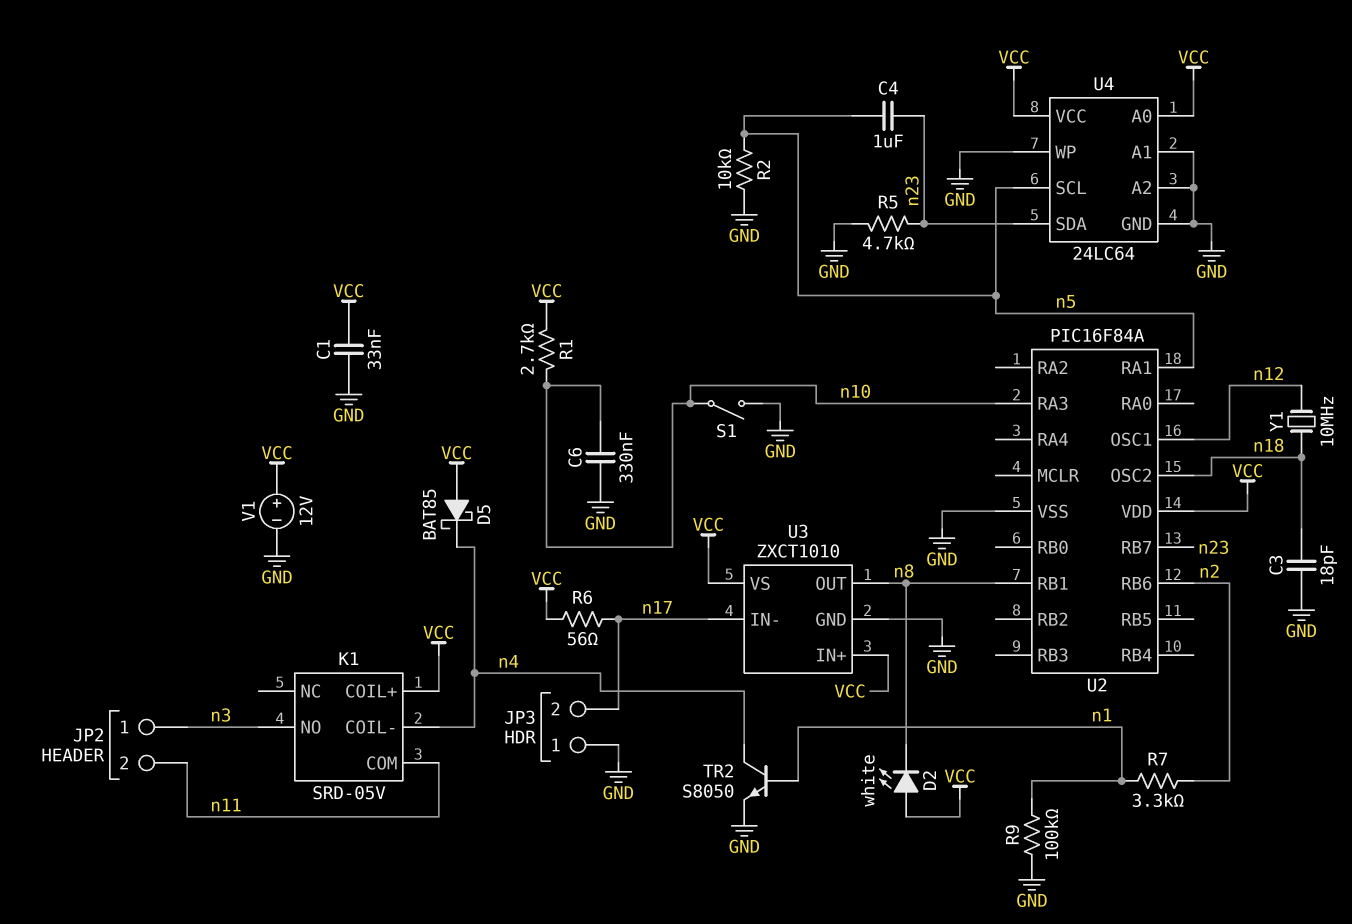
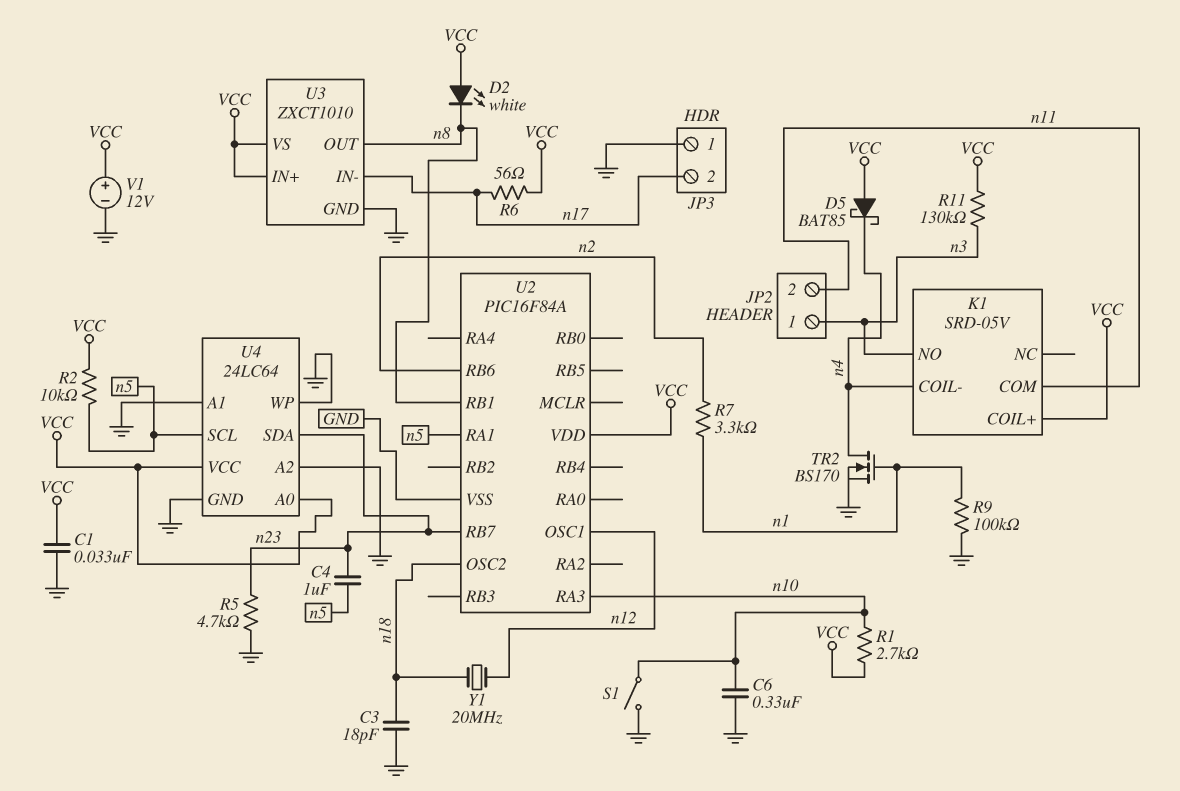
R2: 10k (GND, n5) -> 10k (VCC, n5)
R11: none -> 130k (VCC, n3)
TR2: NPN S8050 (B n1, C n4, E GND) -> NMOS BS170 (G n1, D n4, S GND)
Y1: 10MHz (n12, n18) -> 20MHz (n12, n18)

